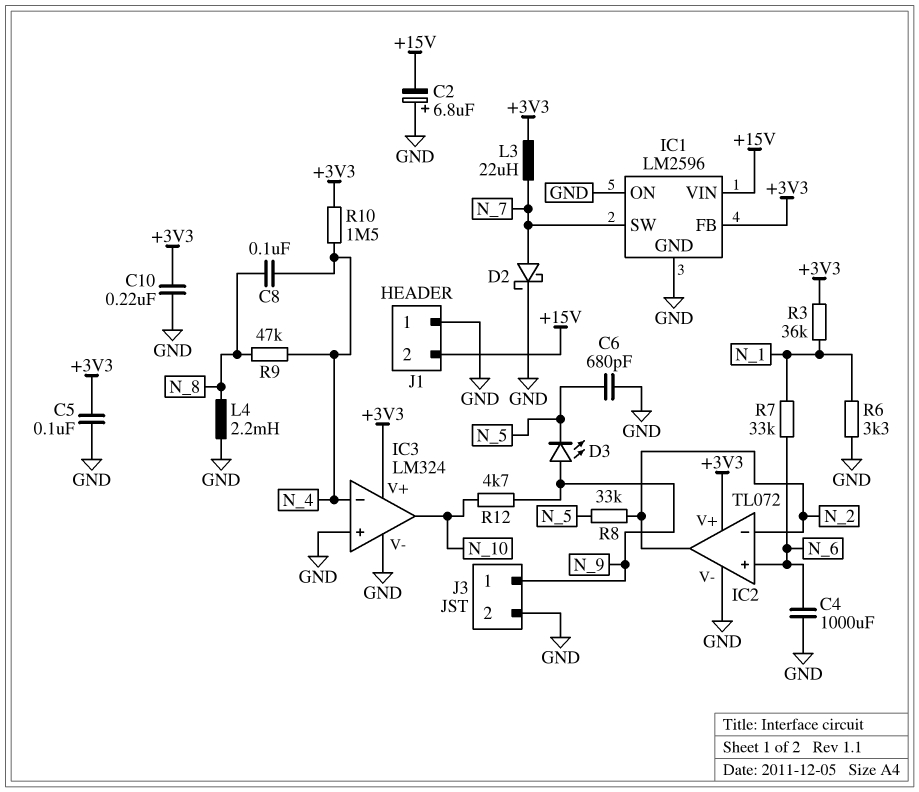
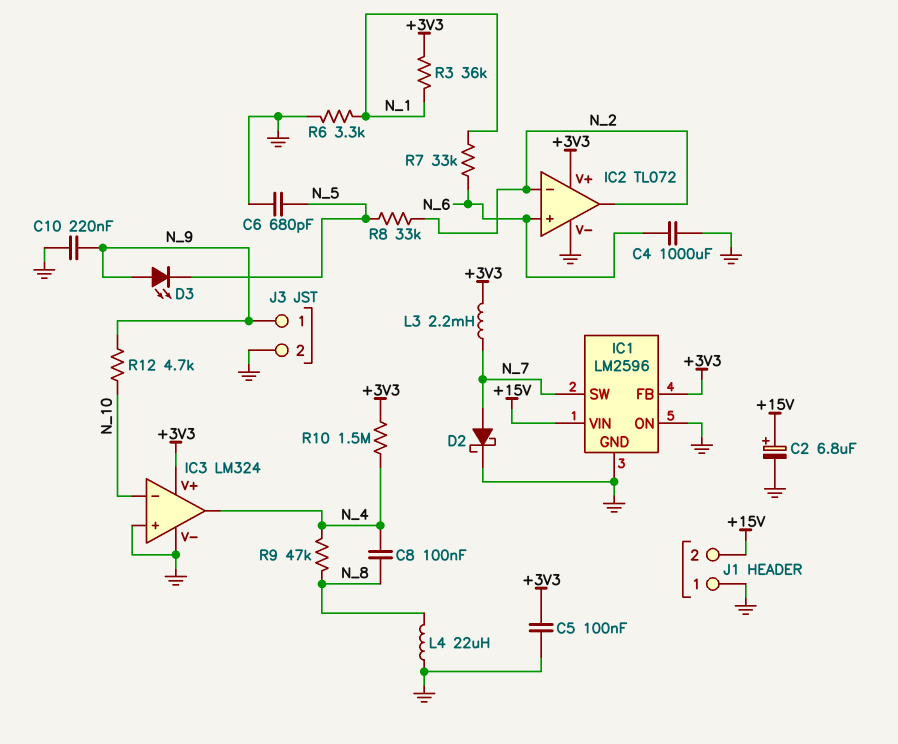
C2: 6.8uF (plus GND, minus +15V) -> 6.8uF (plus +15V, minus GND)
C10: 220nF (+3V3, GND) -> 220nF (GND, N_9)
IC3 pin in-: N_4 -> N_10
IC3 pin out: N_10 -> N_4
L3: 22uH (+3V3, N_7) -> 2.2mH (+3V3, N_7)
L4: 2.2mH (GND, N_8) -> 22uH (GND, N_8)

